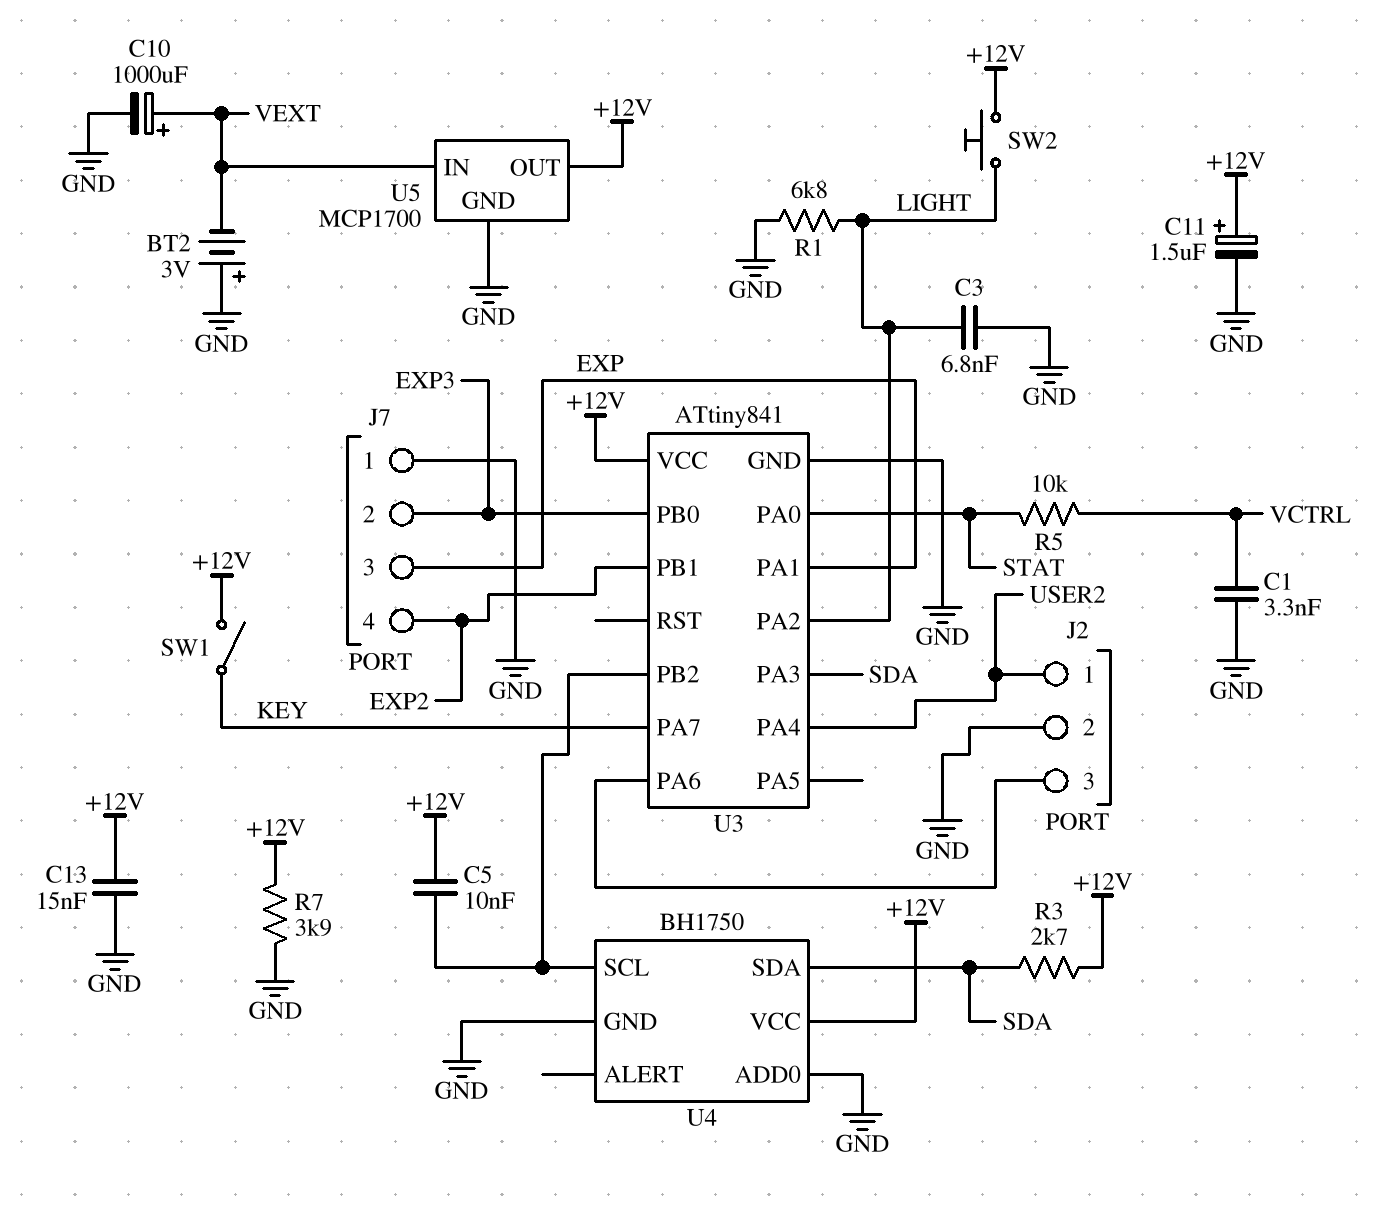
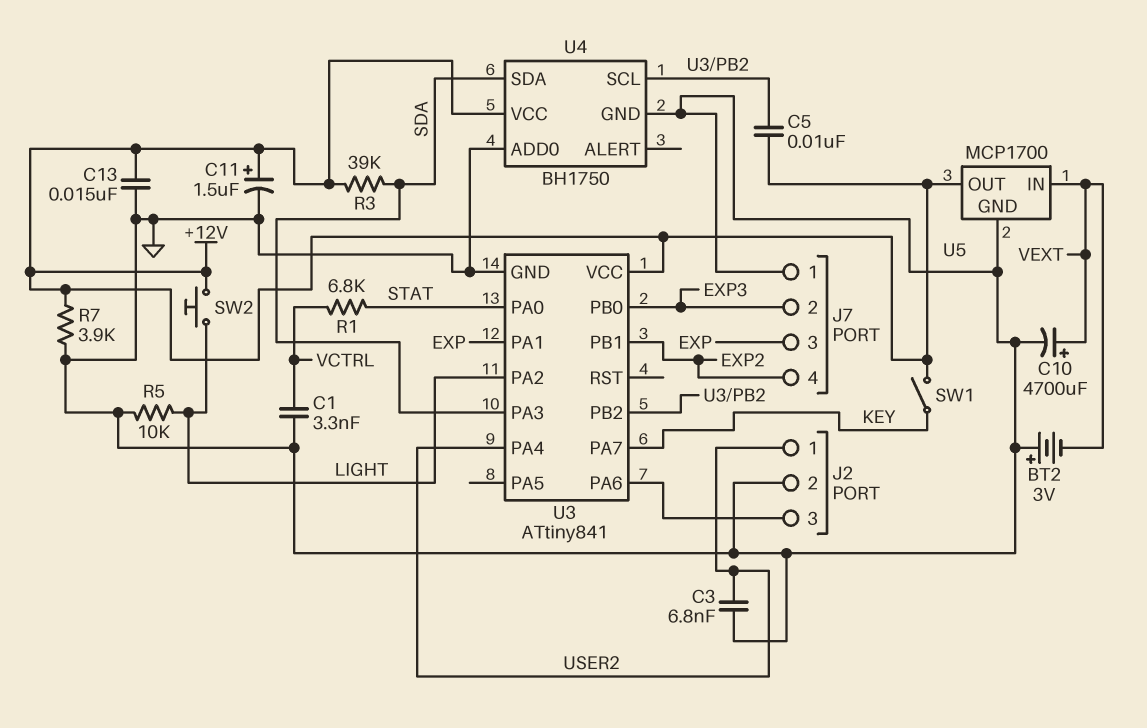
C3: 6.8nF (GND, LIGHT) -> 6.8nF (GND, USER2)
C10: 1000uF (plus VEXT, minus GND) -> 4700uF (plus VEXT, minus GND)
R1: 6.8k (GND, LIGHT) -> 6.8k (STAT, VCTRL)
R3: 2.7k (+12V, SDA) -> 39k (+12V, SDA)
R5: 10k (STAT, VCTRL) -> 10k (GND, LIGHT)

